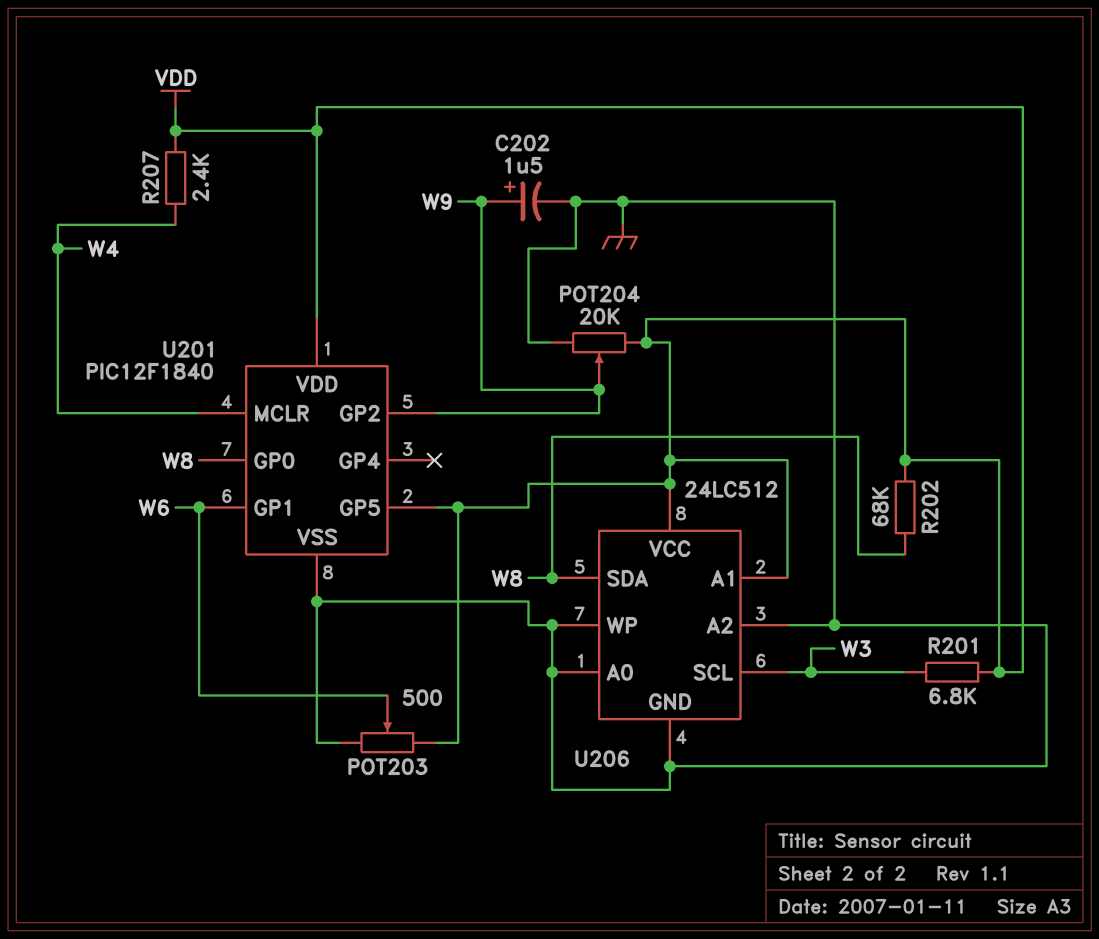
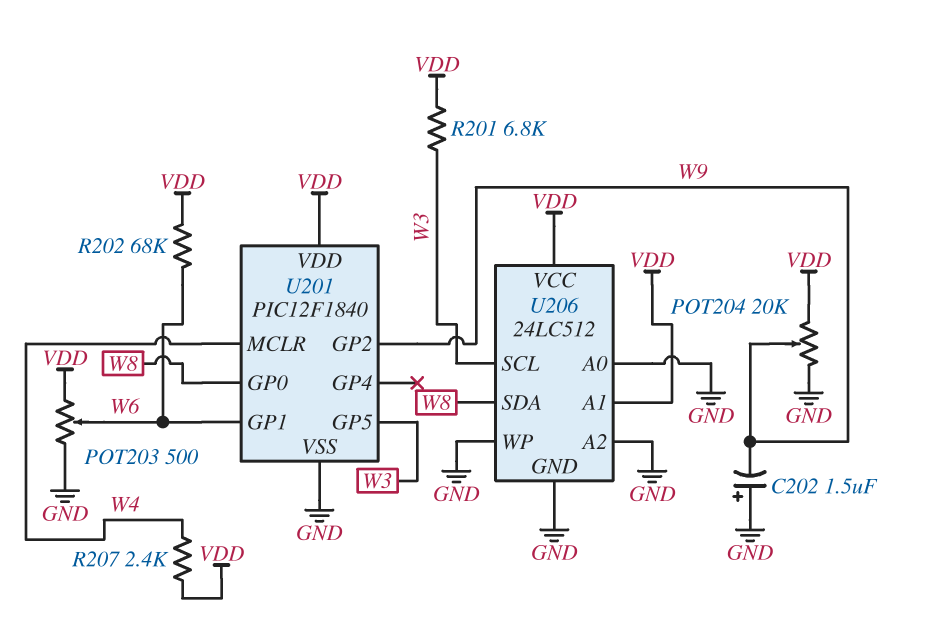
C202: 1.5uF (plus W9, minus GND) -> 1.5uF (plus GND, minus W9)
R202: 68k (VDD, W8) -> 68k (VDD, W6)
U201 pin GP5: VDD -> W3

